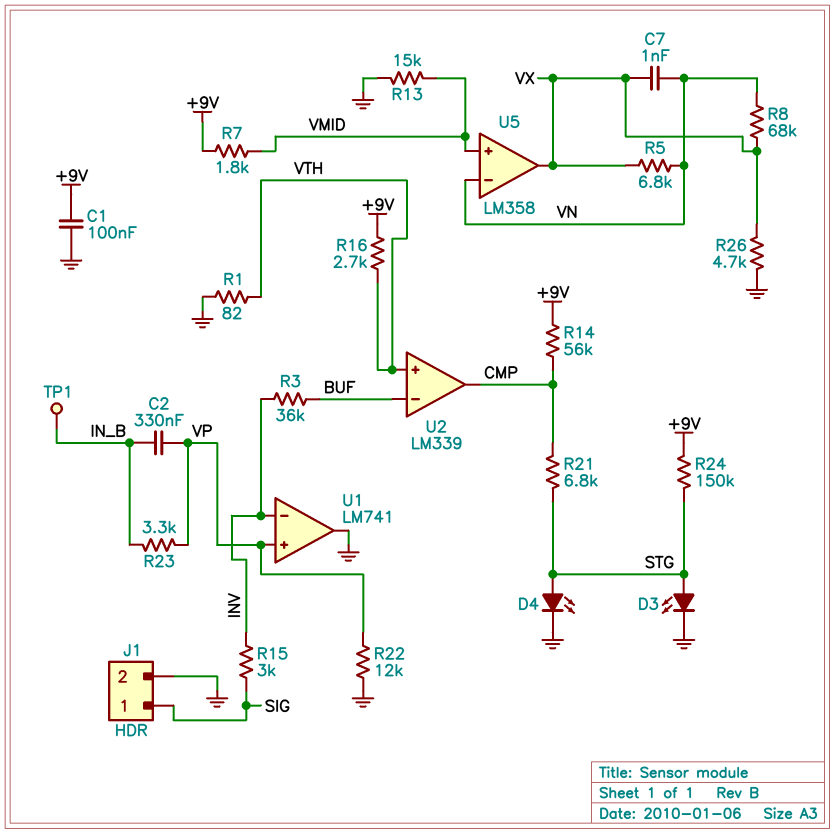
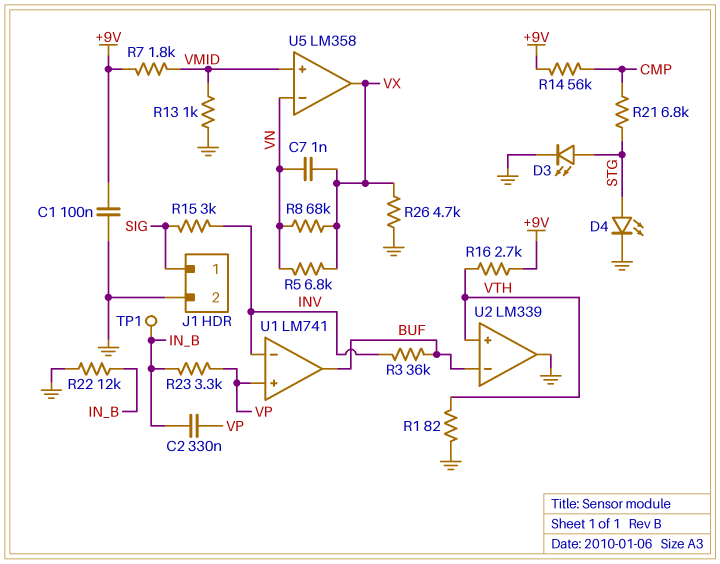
R13: 15k (GND, VMID) -> 1k (GND, VMID)
R22: 12k (GND, VP) -> 12k (GND, IN_B)
R24: 150k (+9V, STG) -> none
U1 pin out: GND -> BUF
U2 pin out: CMP -> GND

